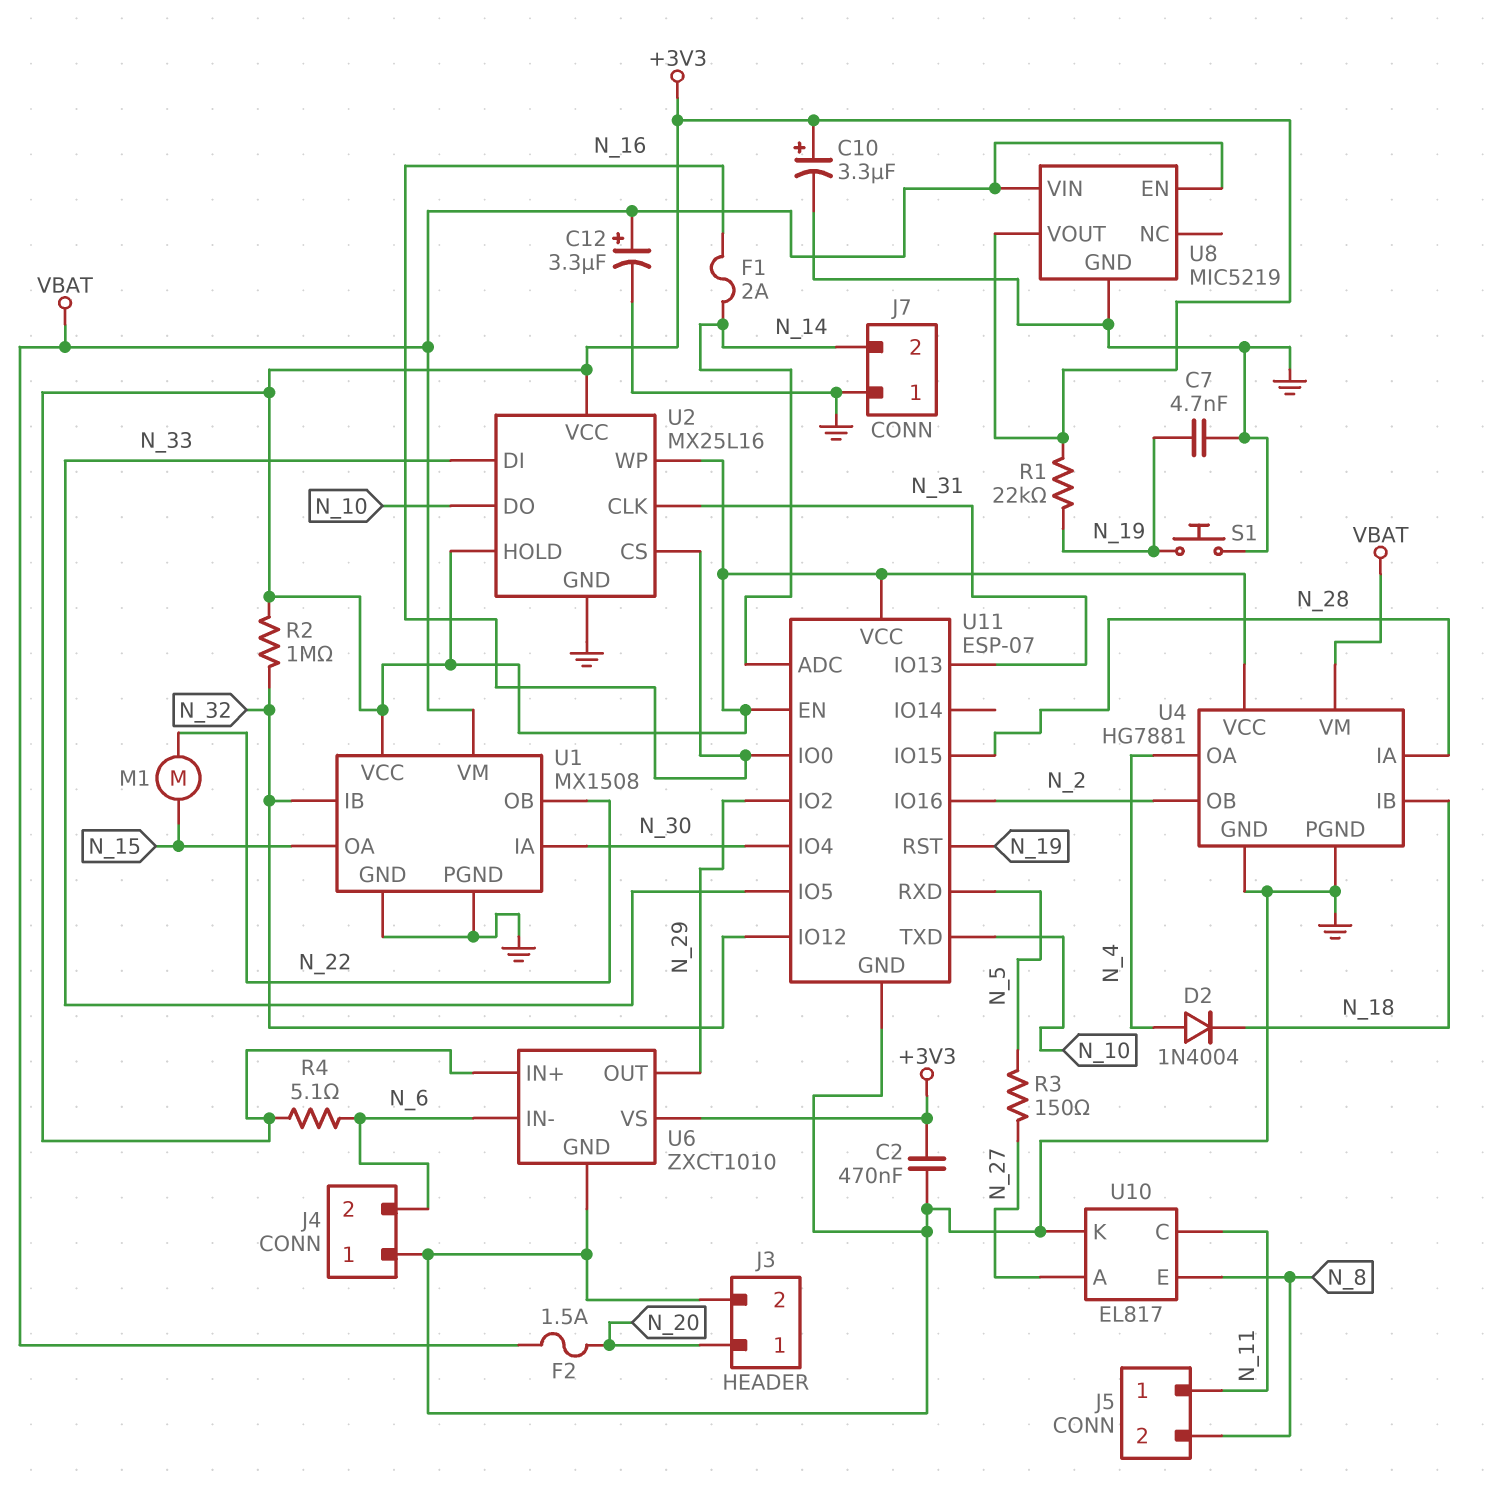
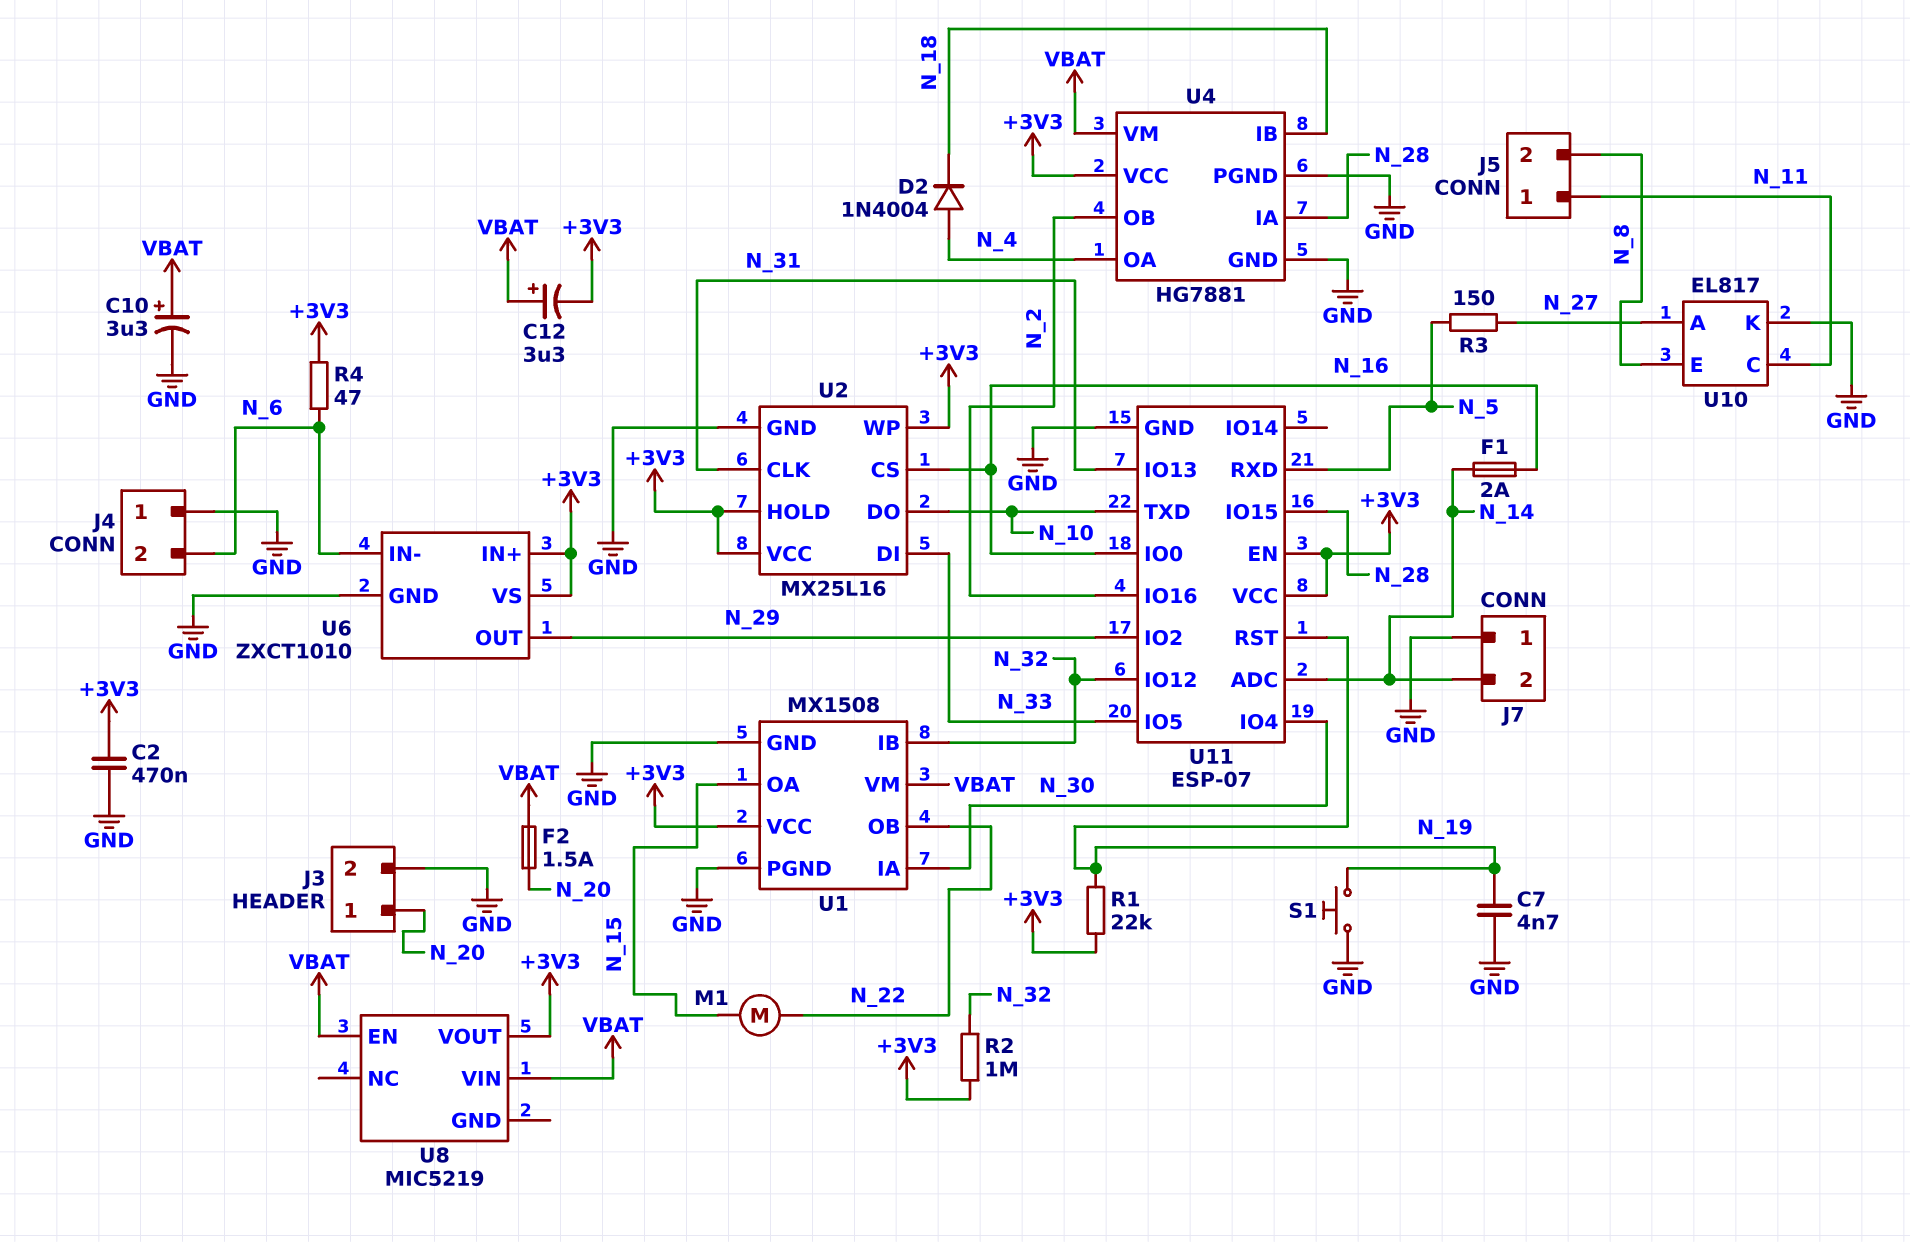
C10: 3.3uF (plus +3V3, minus GND) -> 3.3uF (plus VBAT, minus GND)
C12: 3.3uF (plus VBAT, minus GND) -> 3.3uF (plus VBAT, minus +3V3)
R4: 5.1 (+3V3, N_6) -> 47 (+3V3, N_6)
U8 pin GND: GND -> none

